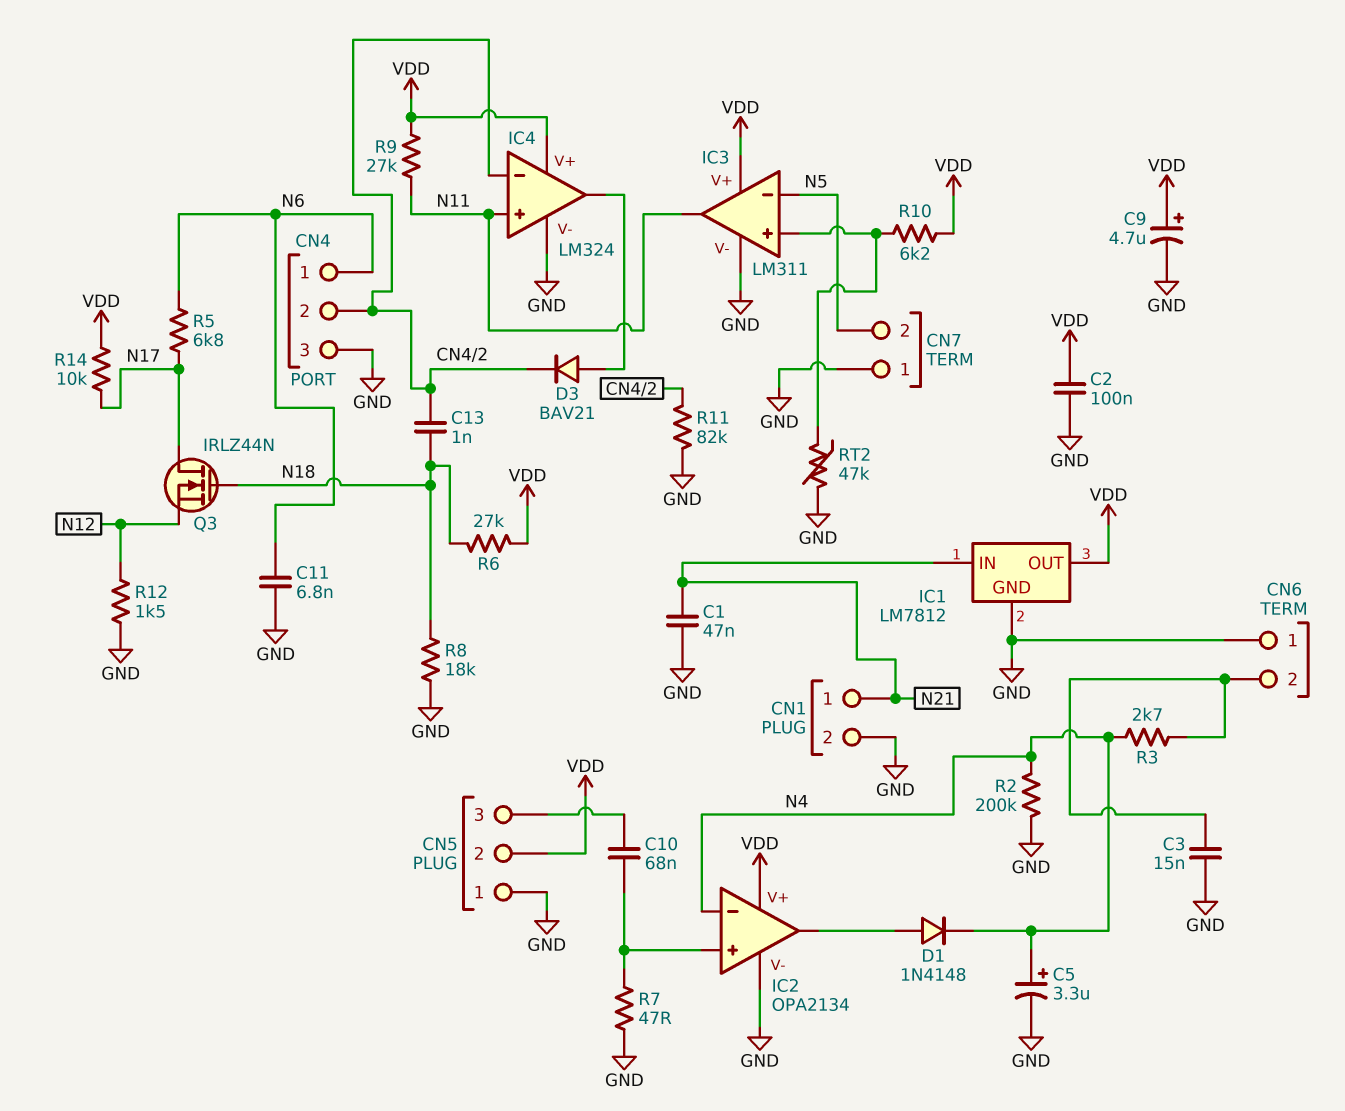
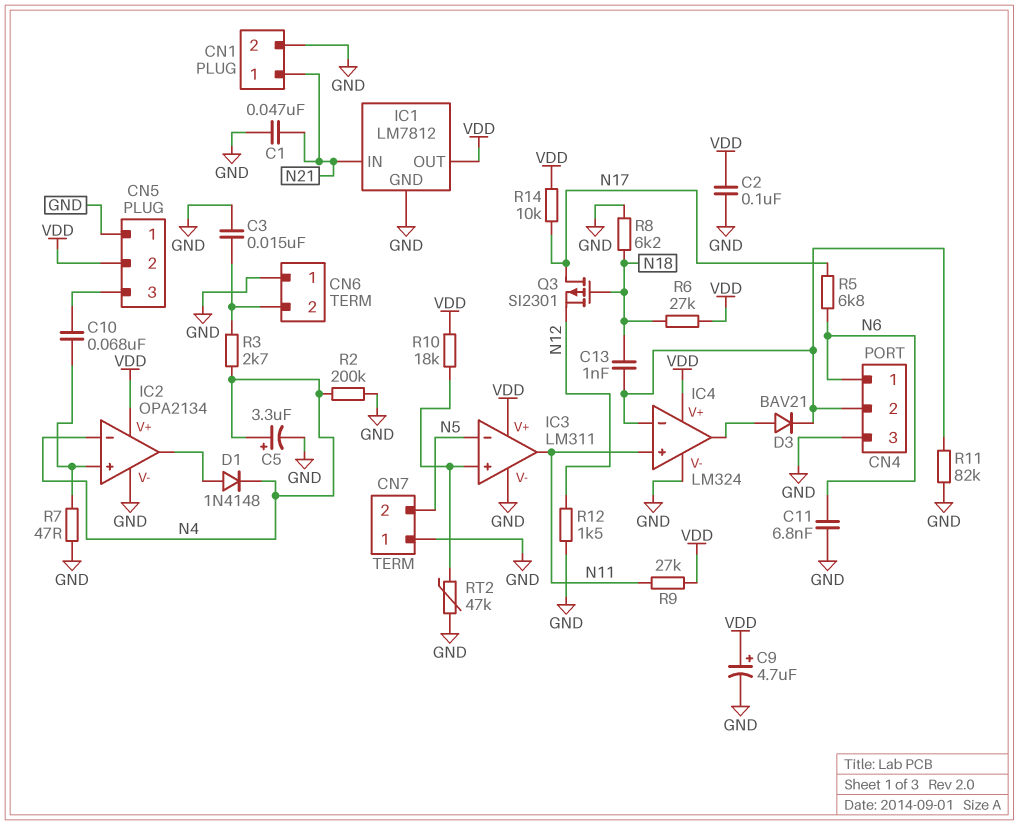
Q3: NMOS IRLZ44N (G N18, D N17, S N12) -> PMOS SI2301 (G N18, D N17, S N12)
R8: 18k (GND, N18) -> 6.2k (GND, N18)
R10: 6.2k (IC3/in+, VDD) -> 18k (IC3/in+, VDD)

